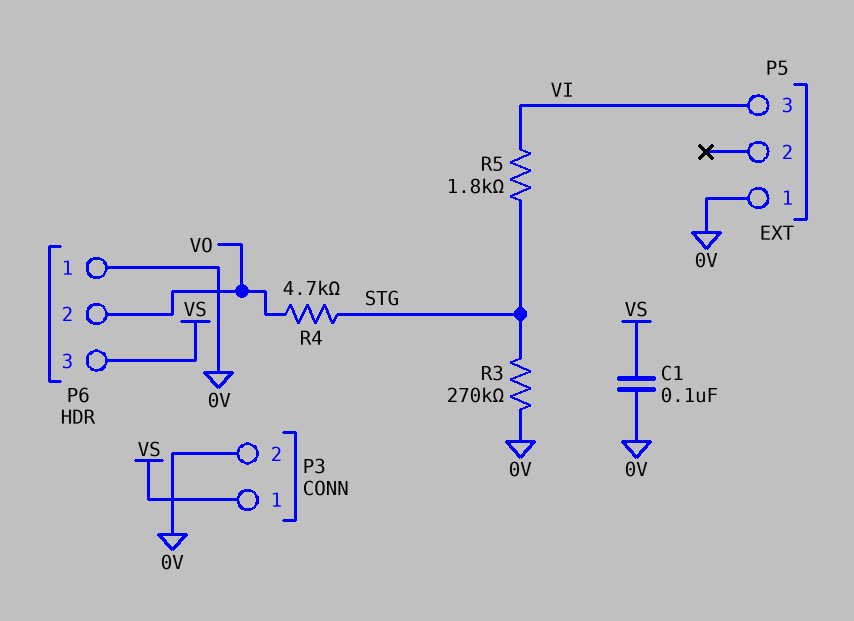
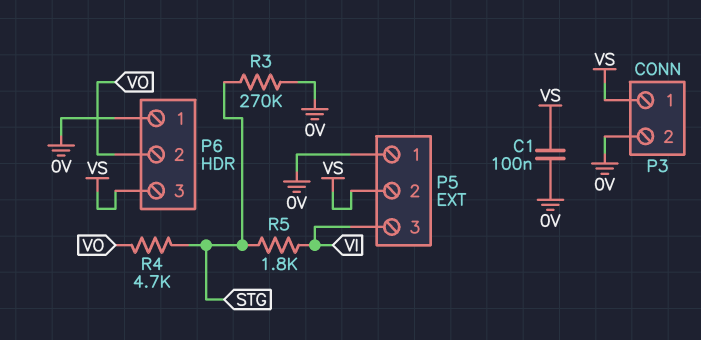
P5 pin 2: none -> VS

